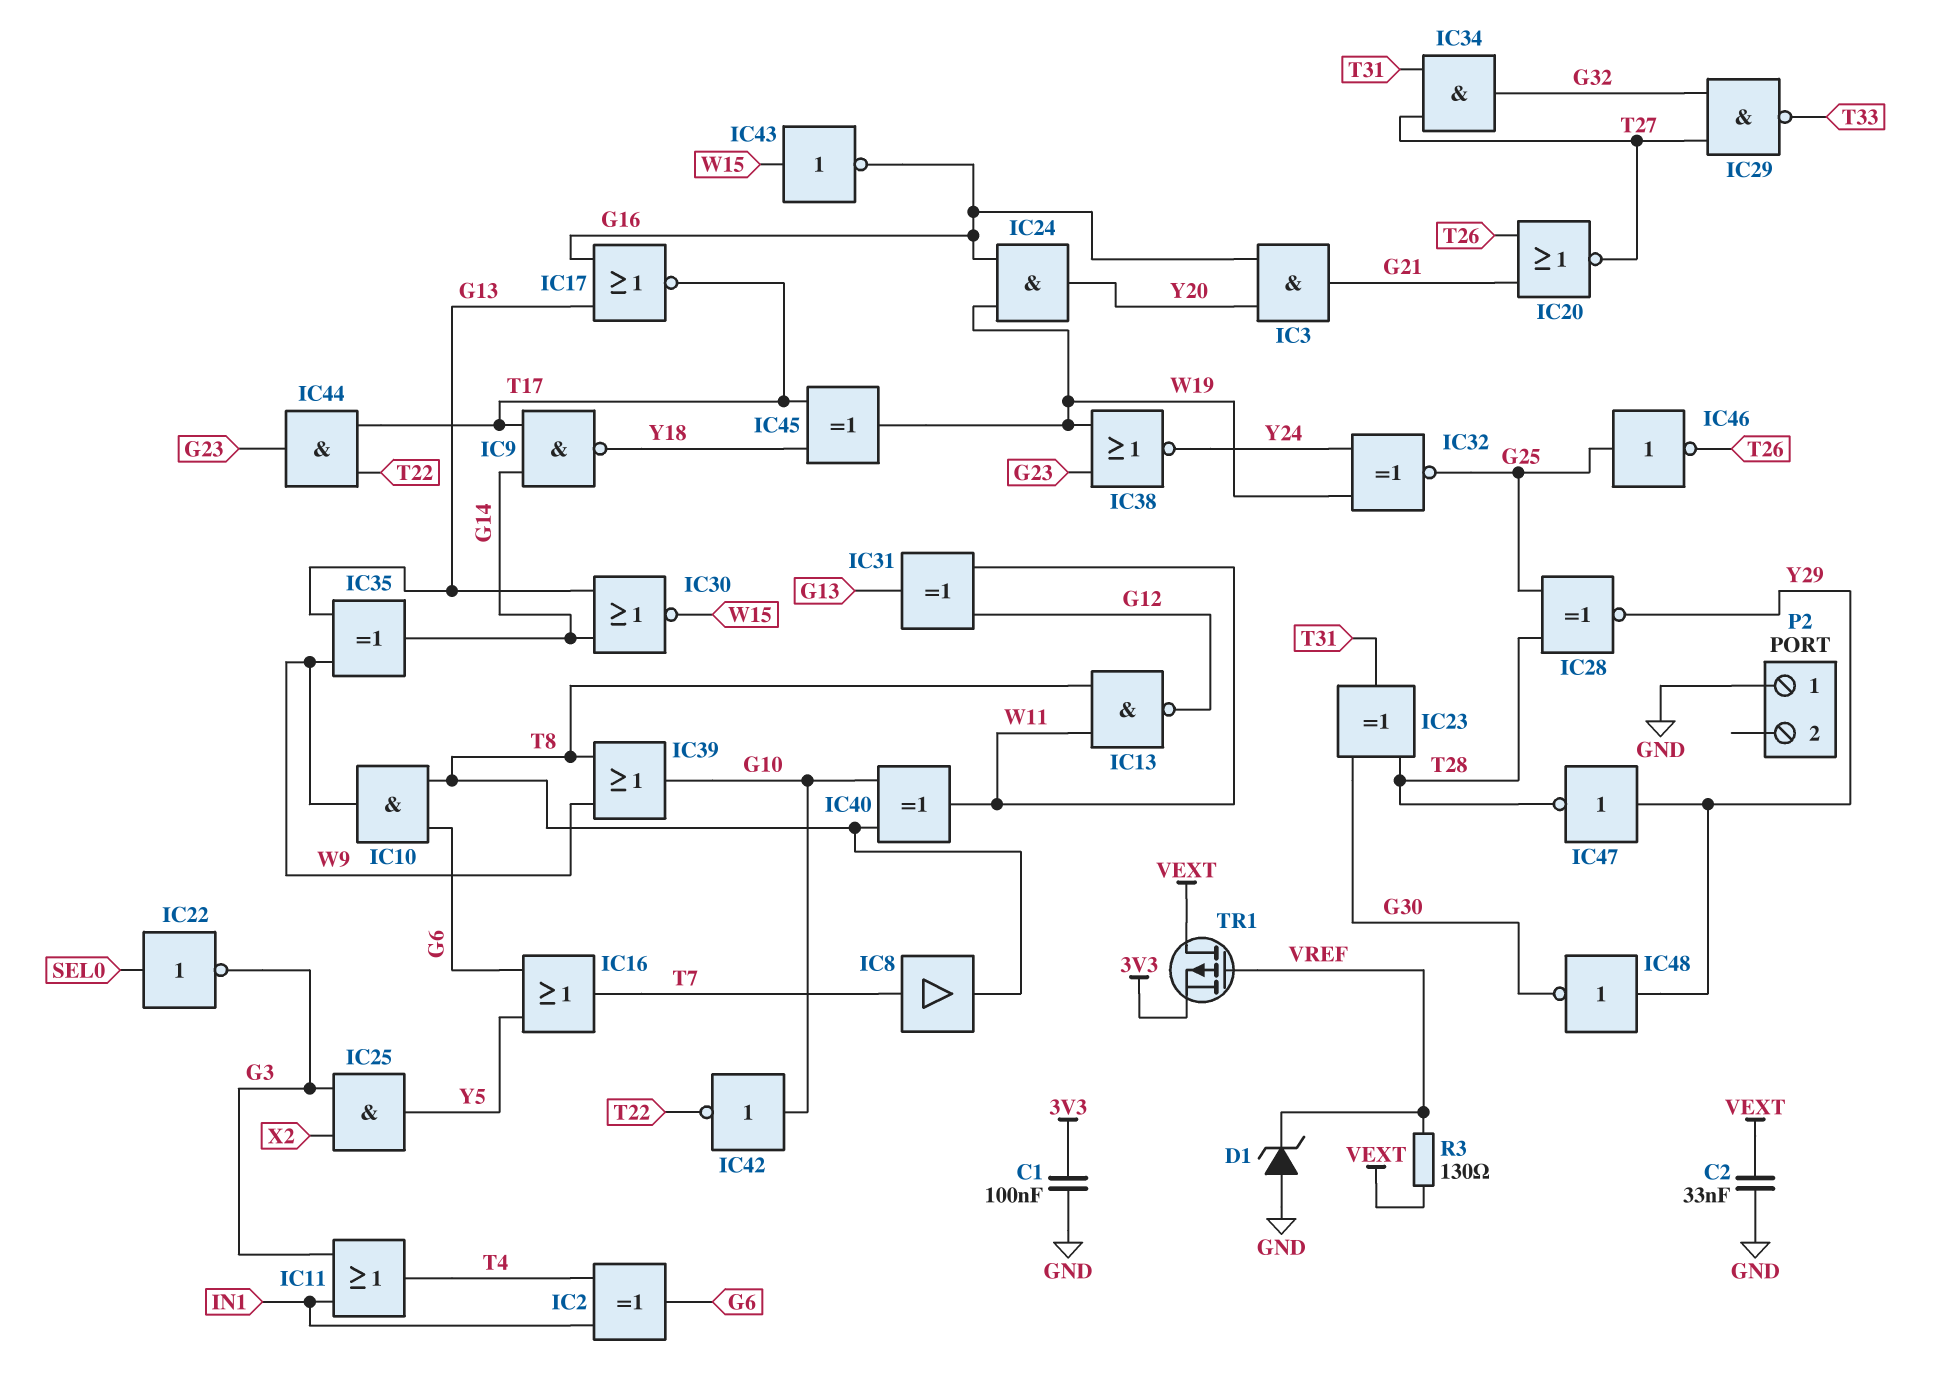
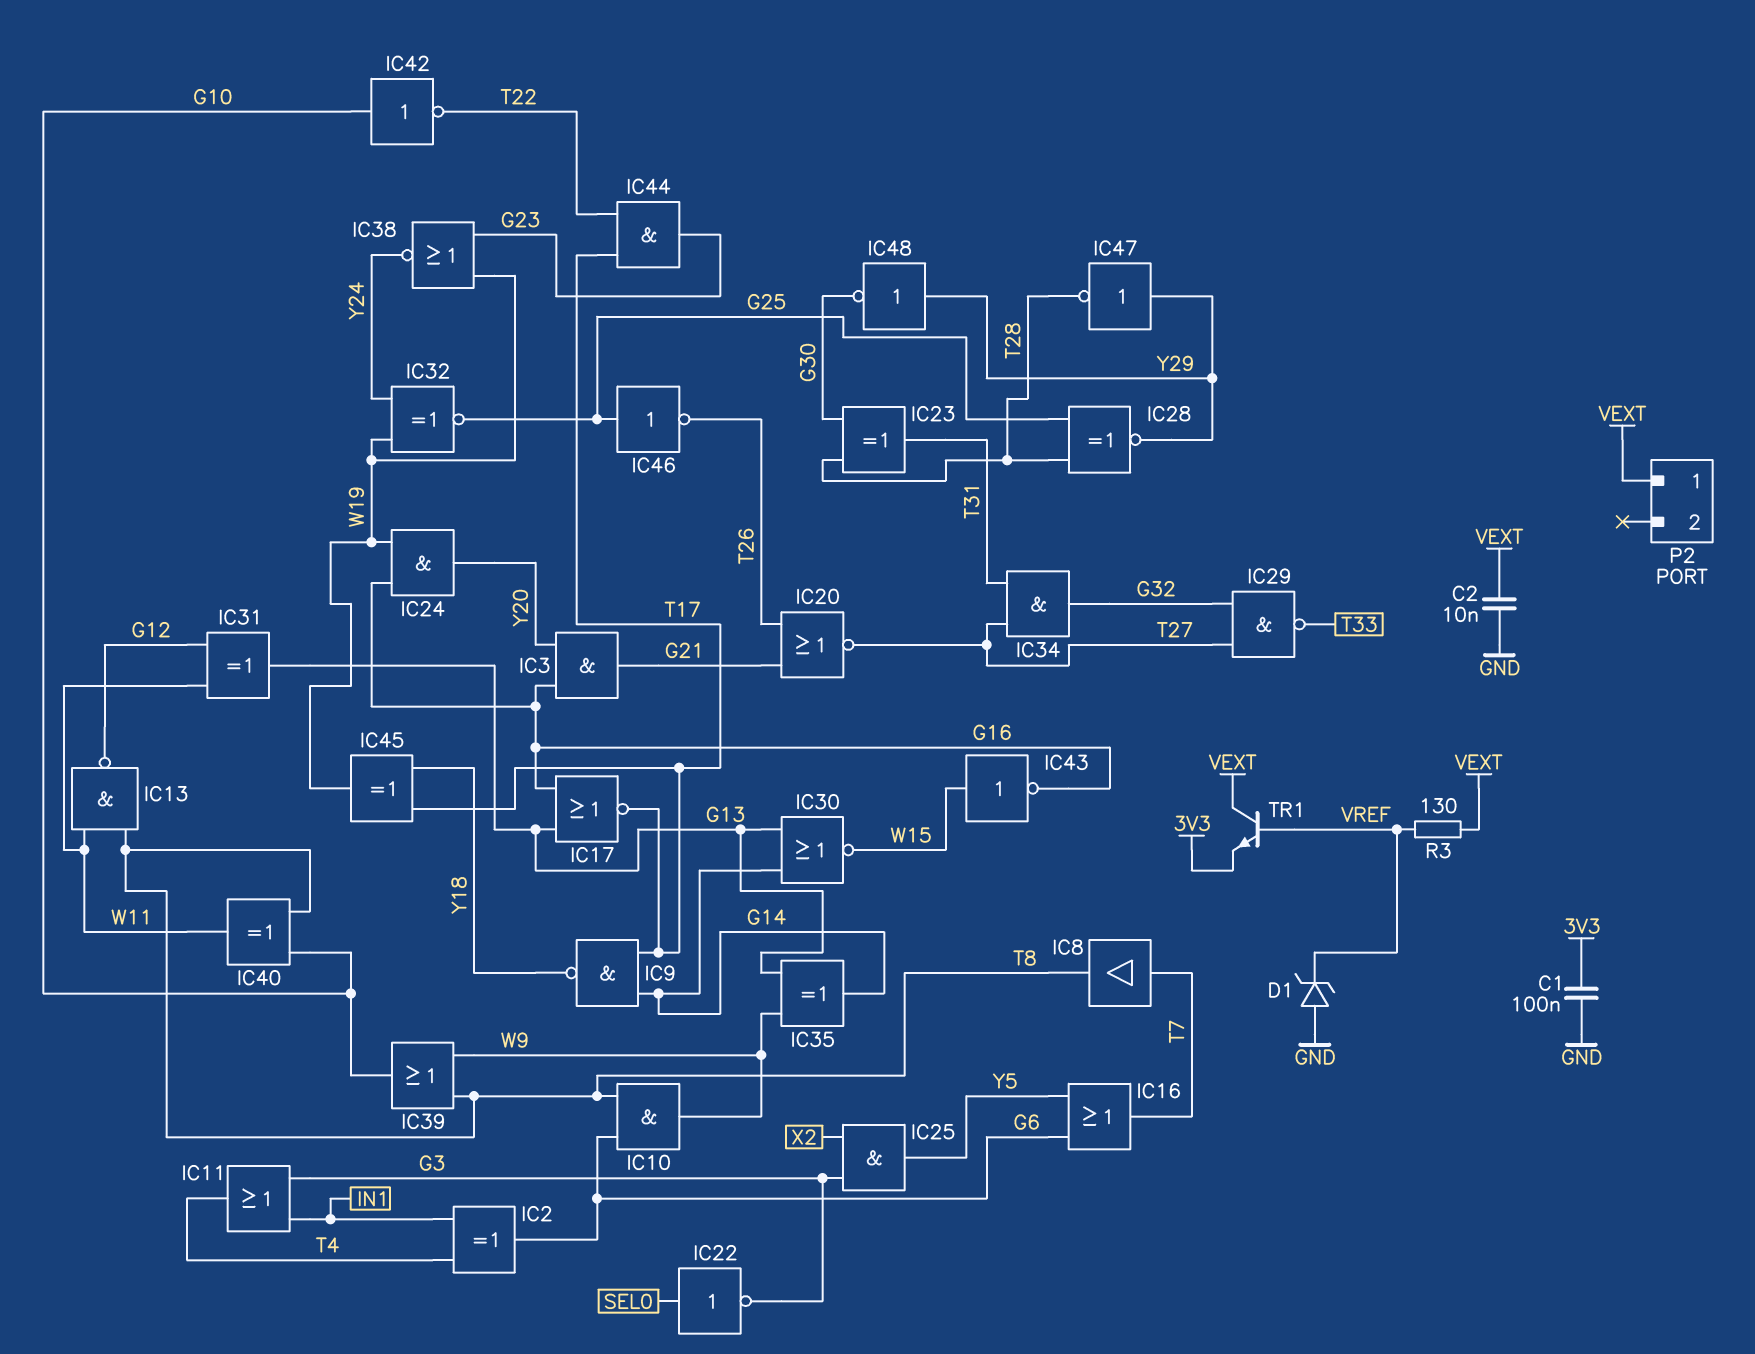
C2: 33nF (GND, VEXT) -> 10nF (GND, VEXT)
P2 pin 1: GND -> VEXT
TR1: PMOS (G VREF, D VEXT, S 3V3) -> NPN (B VREF, C VEXT, E 3V3)

